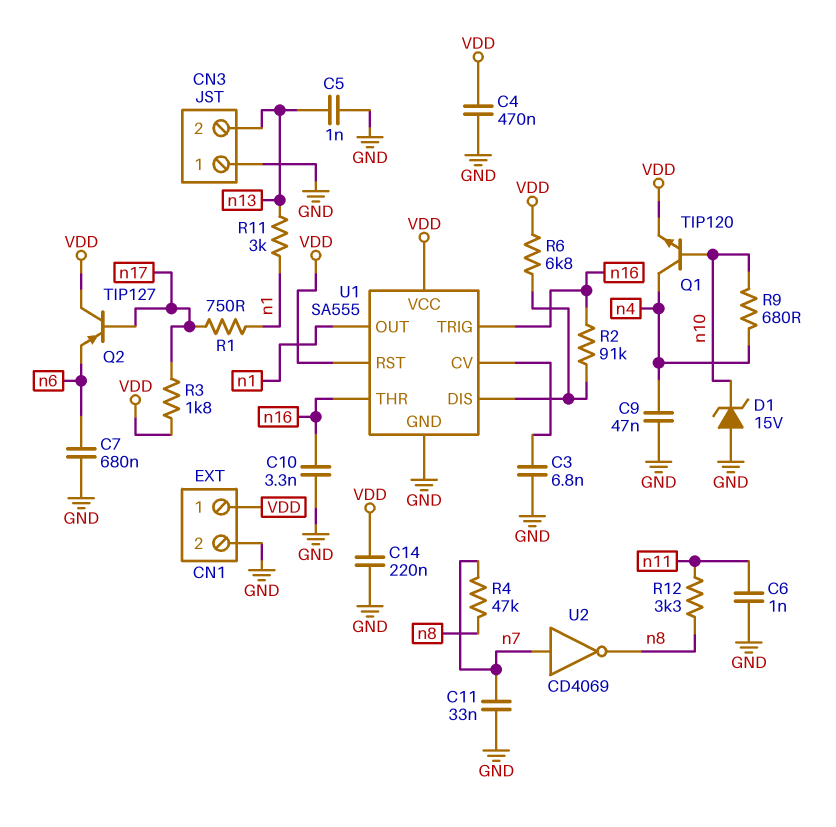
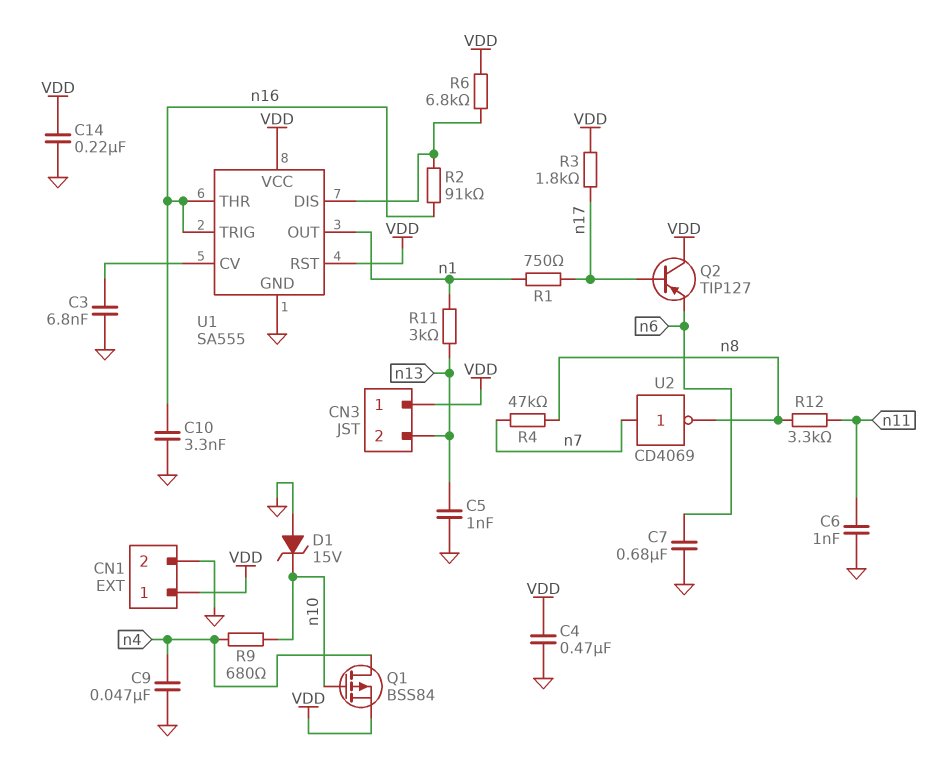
C11: 33nF (GND, n7) -> none
CN3 pin 1: GND -> VDD
Q1: NPN TIP120 (B n10, C n4, E VDD) -> PMOS BSS84 (G n10, D n4, S VDD)

